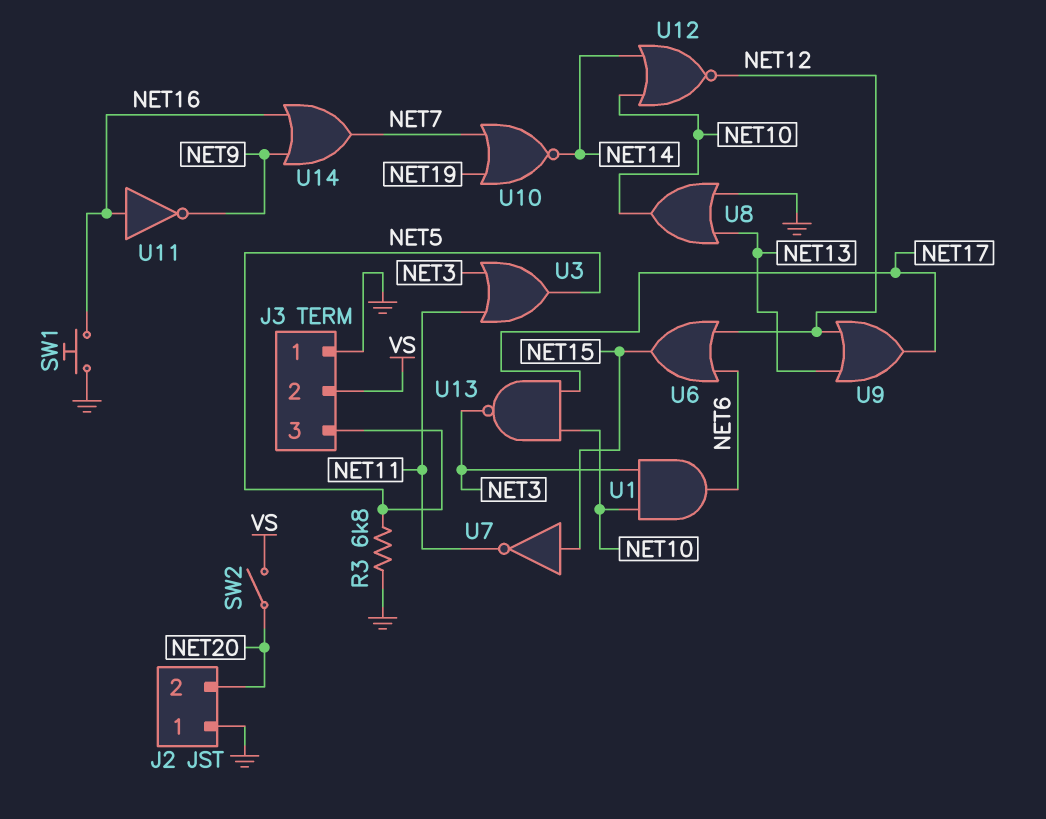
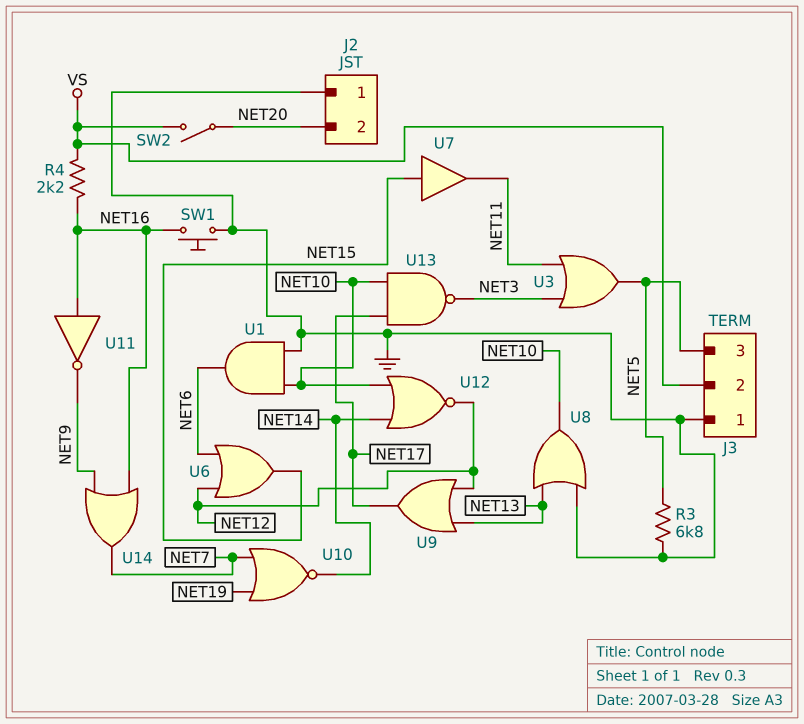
R4: none -> 2.2k (NET16, VS)
U1: AND (in NET3, in NET10, out NET6) -> AND (in GND, in NET10, out NET6)
U7: NOT (in NET15, out NET11) -> buffer (in NET15, out NET11)

